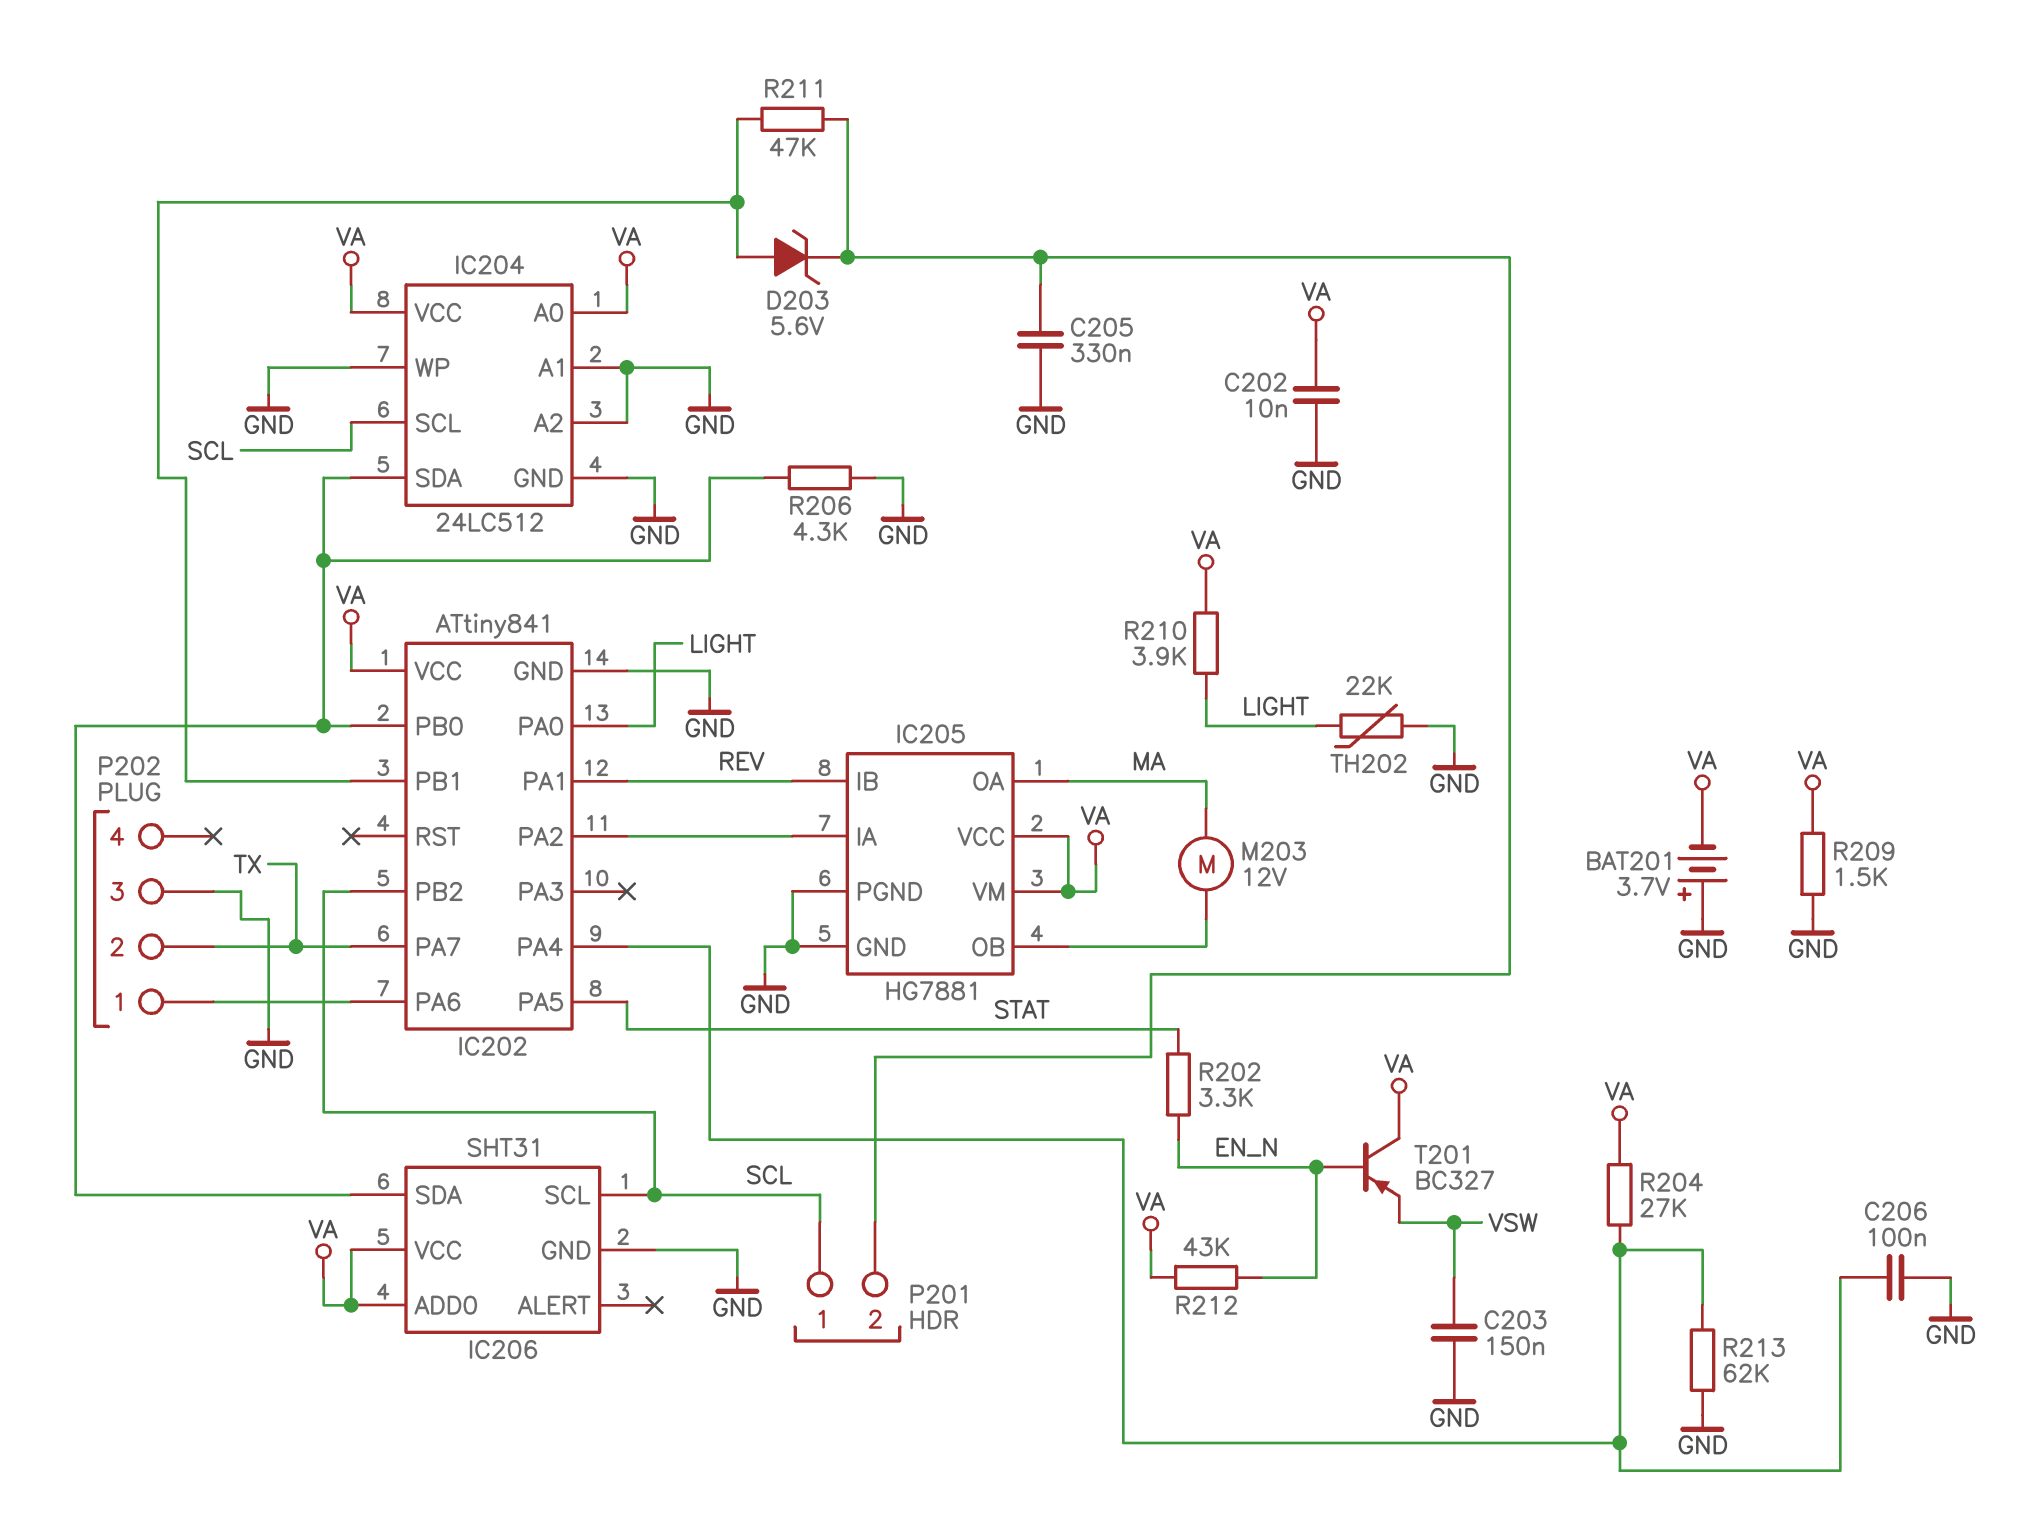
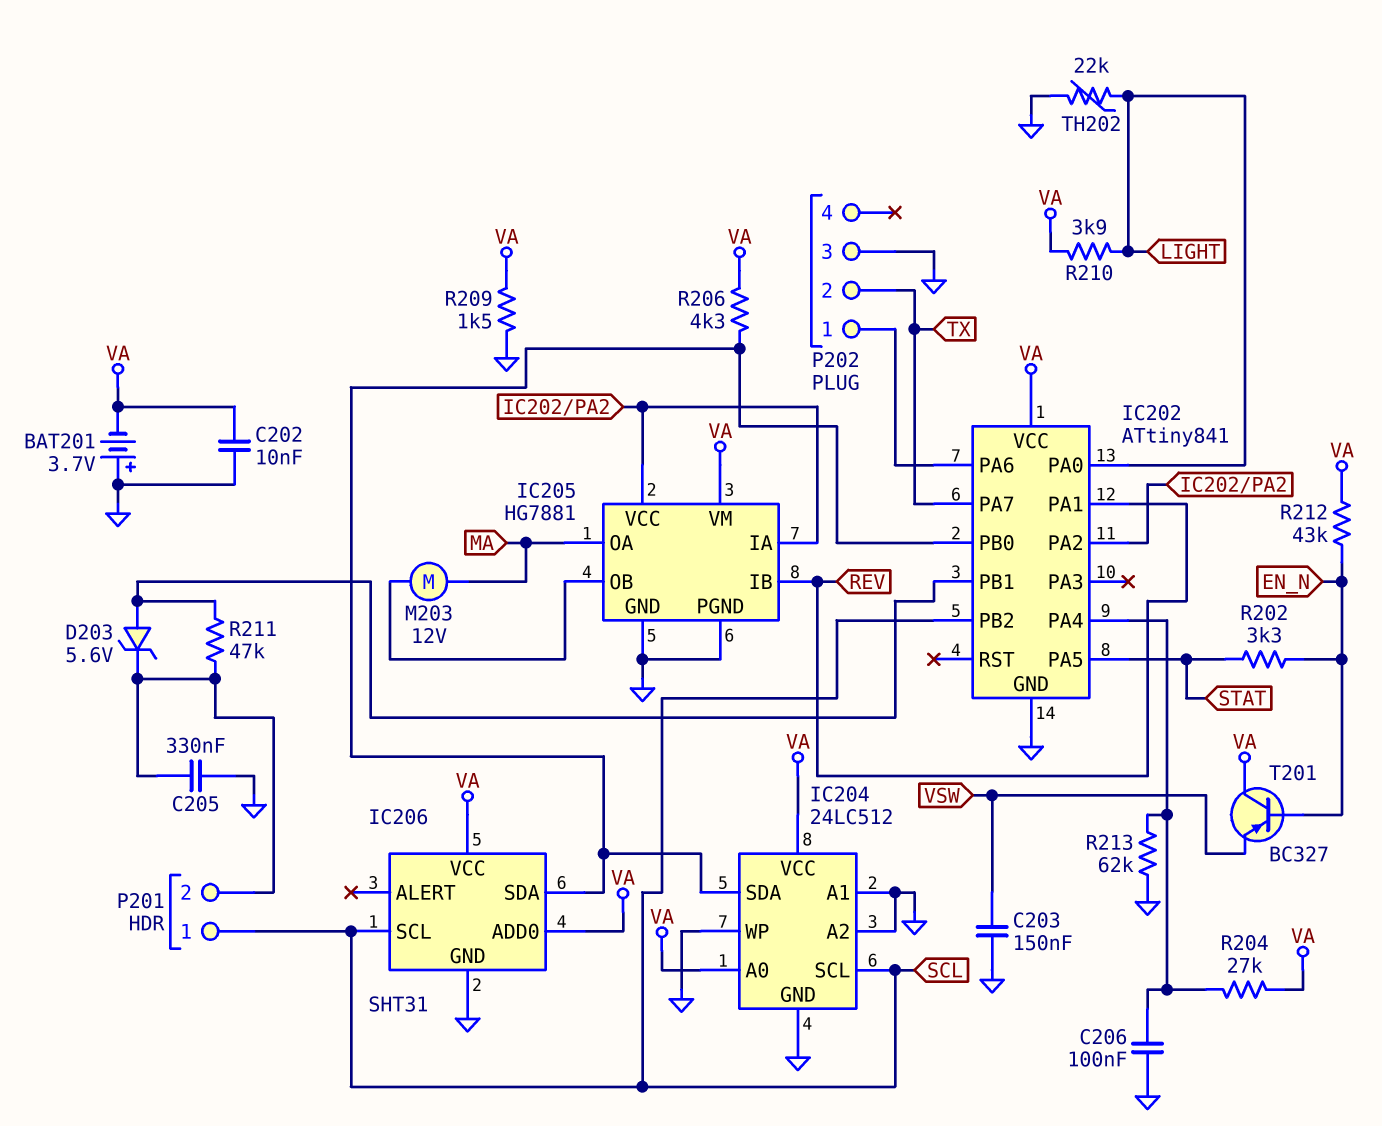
IC205 pin VCC: VA -> IC202/PA2
R206: 4.3k (GND, IC202/PB0) -> 4.3k (IC202/PB0, VA)

